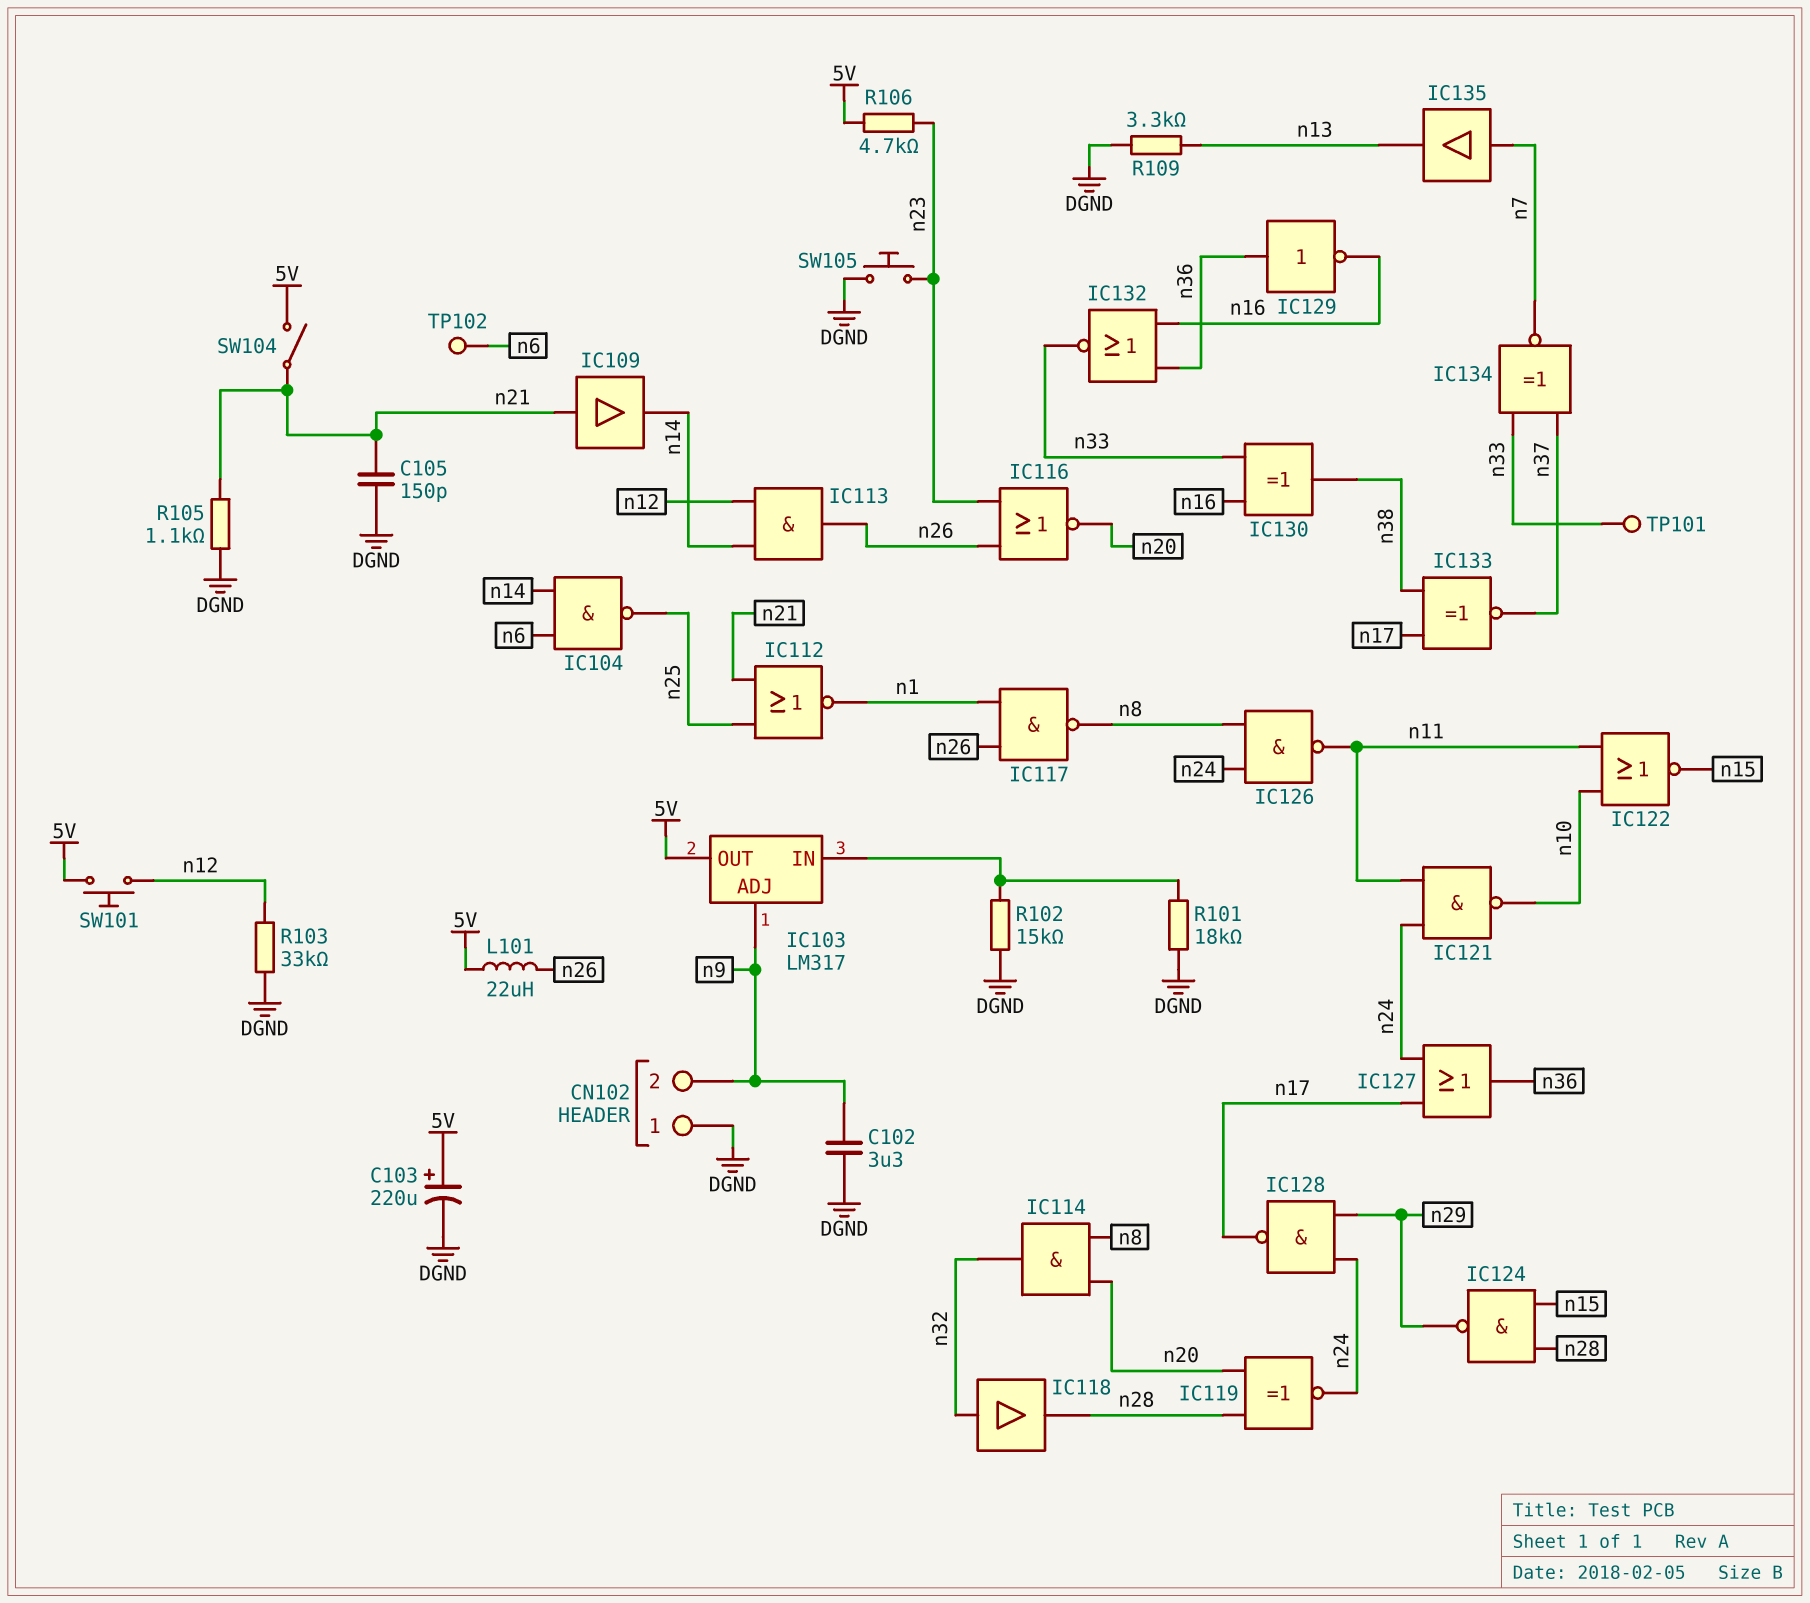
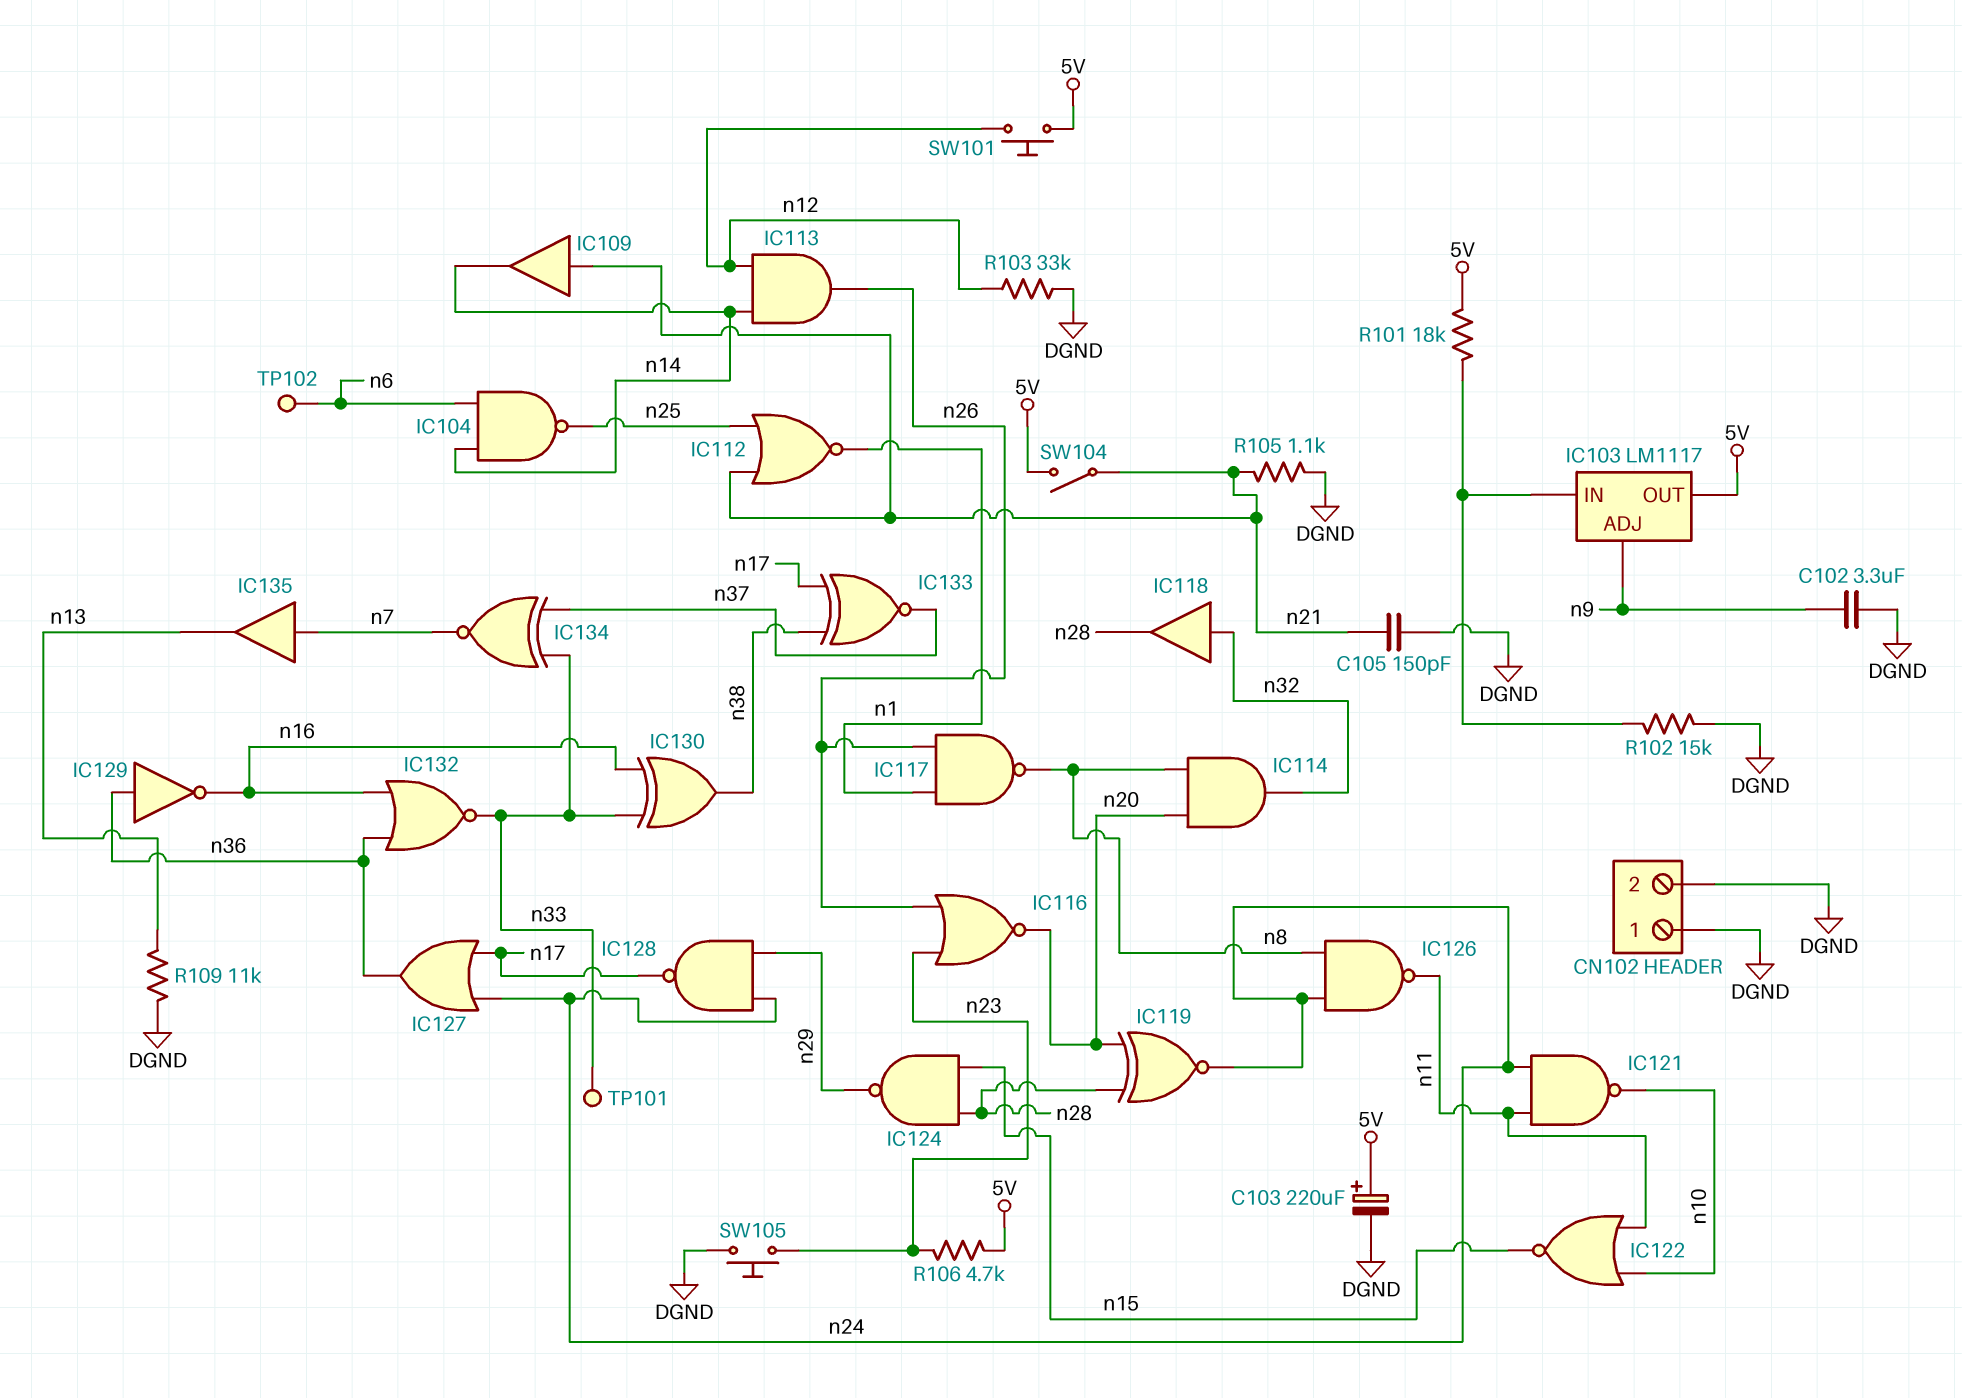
CN102 pin 2: n9 -> DGND
IC103: LM317 -> LM1117
L101: 22uH (5V, n26) -> none
R101: 18k (DGND, IC103/IN) -> 18k (5V, IC103/IN)
R109: 3.3k (DGND, n13) -> 11k (DGND, n13)

